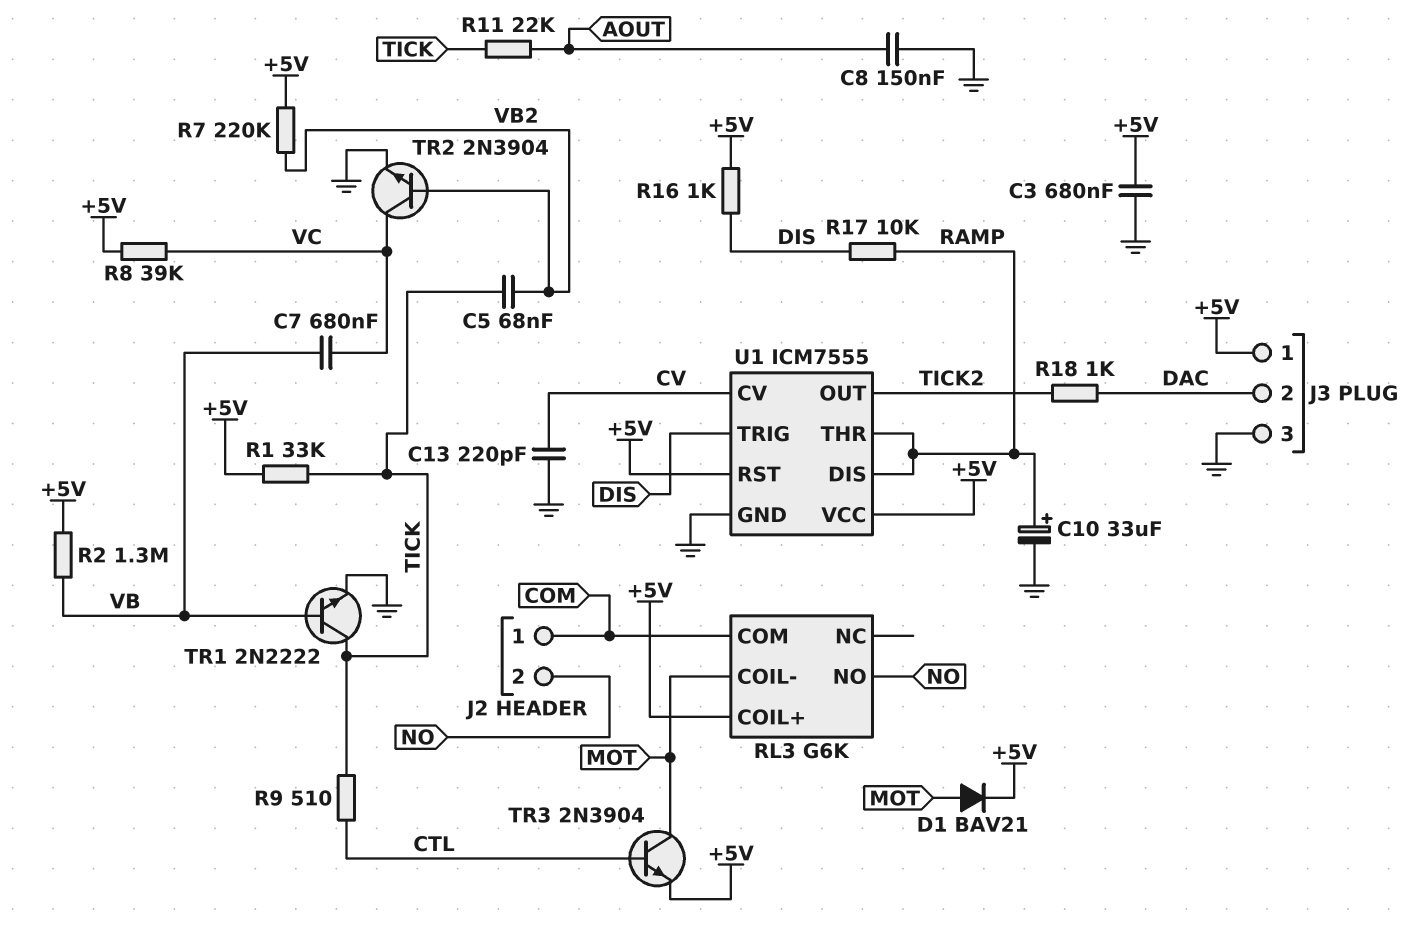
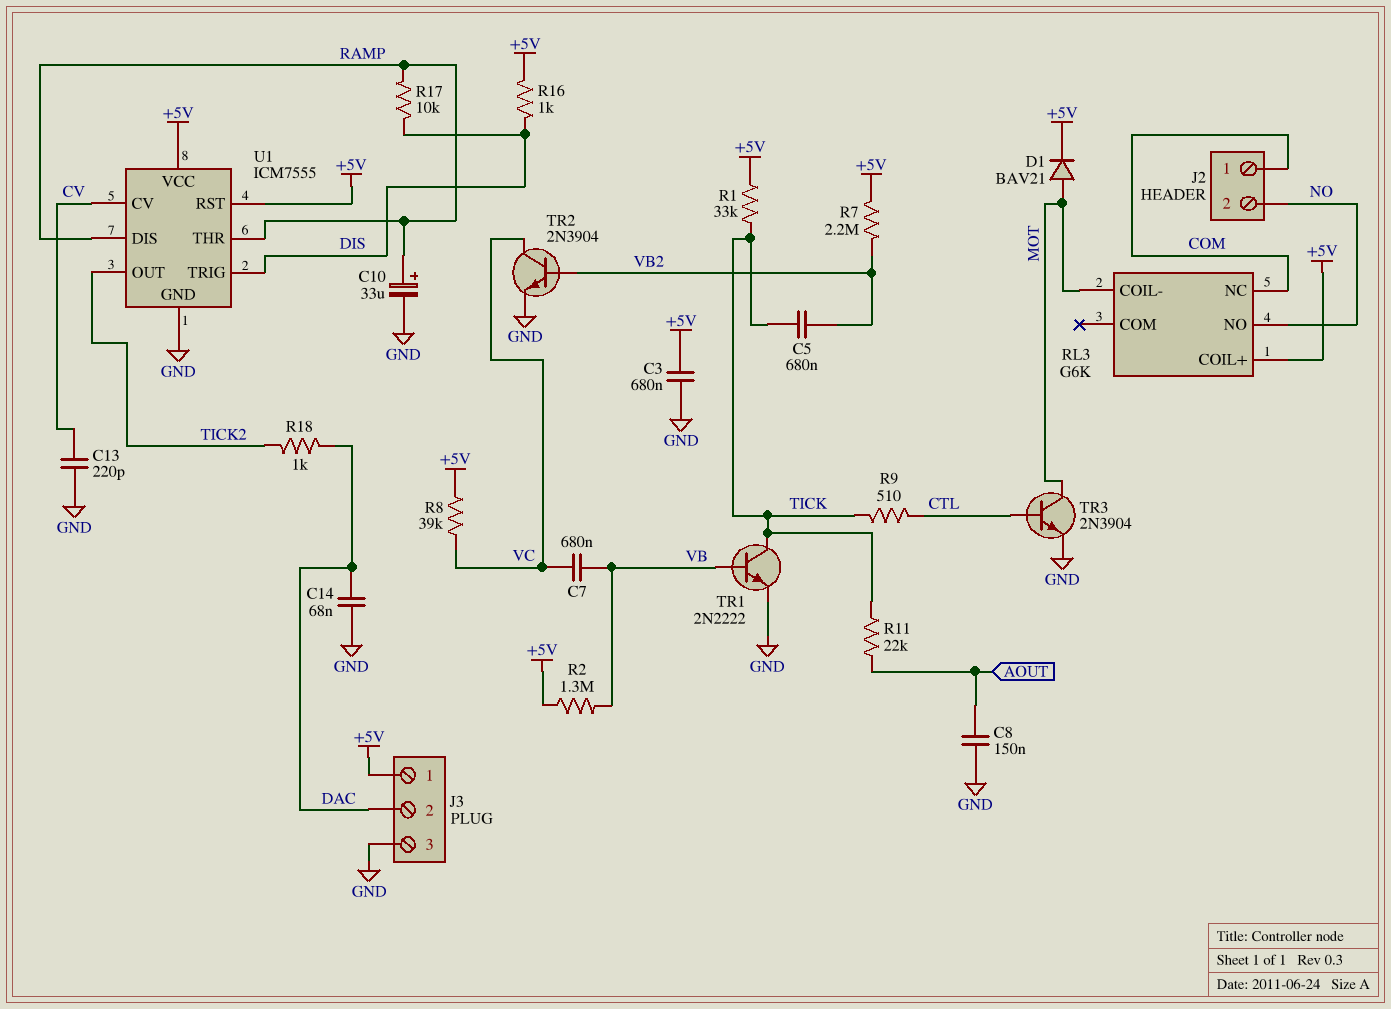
C5: 68nF (TICK, VB2) -> 680nF (TICK, VB2)
C14: none -> 68nF (DAC, GND)
R7: 220k (+5V, VB2) -> 2.2M (+5V, VB2)
RL3 pin COM: COM -> none
RL3 pin NC: none -> COM
TR3: NPN 2N3904 (B CTL, C MOT, E +5V) -> NPN 2N3904 (B CTL, C MOT, E GND)

